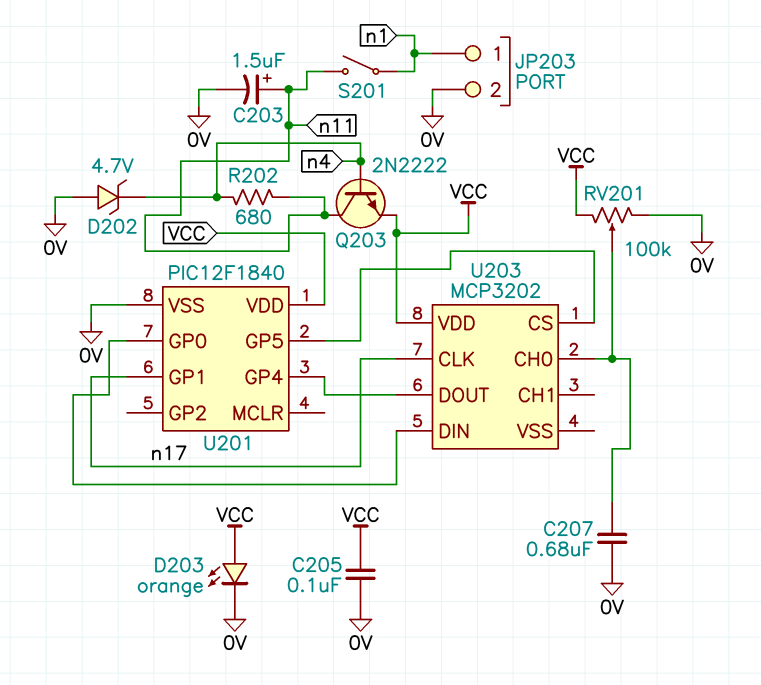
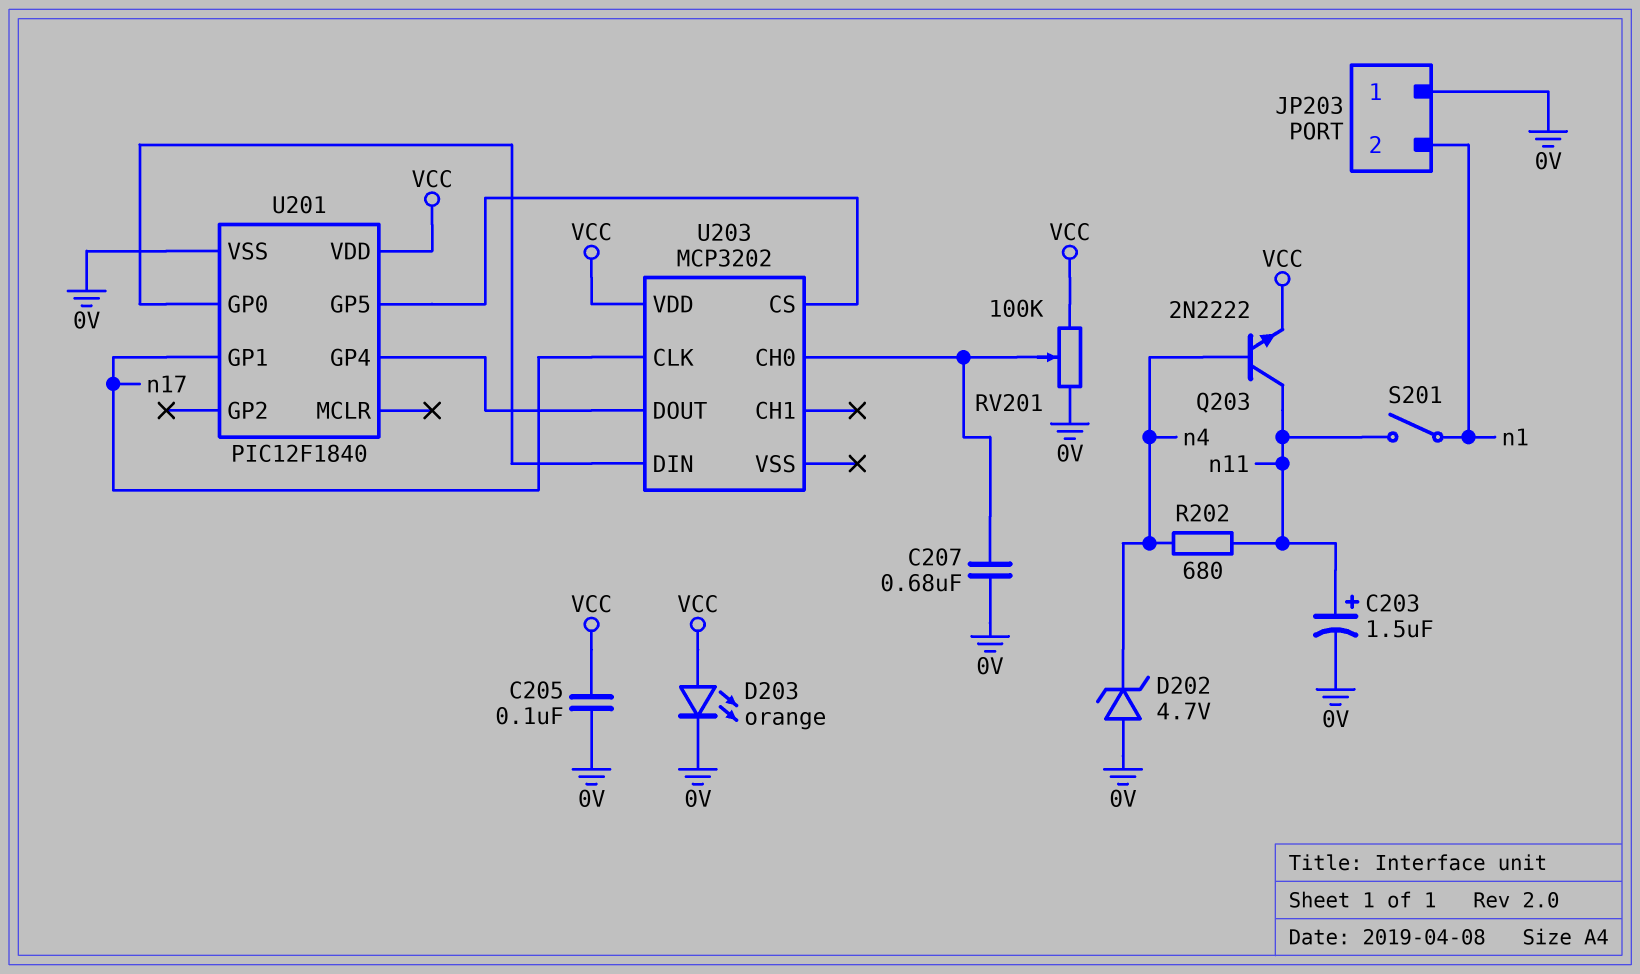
JP203 pin 1: n1 -> 0V
JP203 pin 2: 0V -> n1

